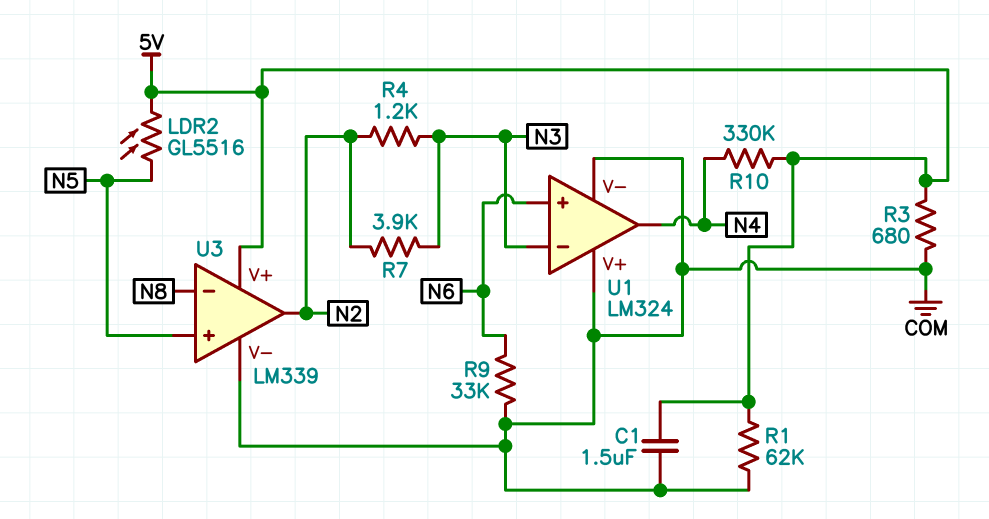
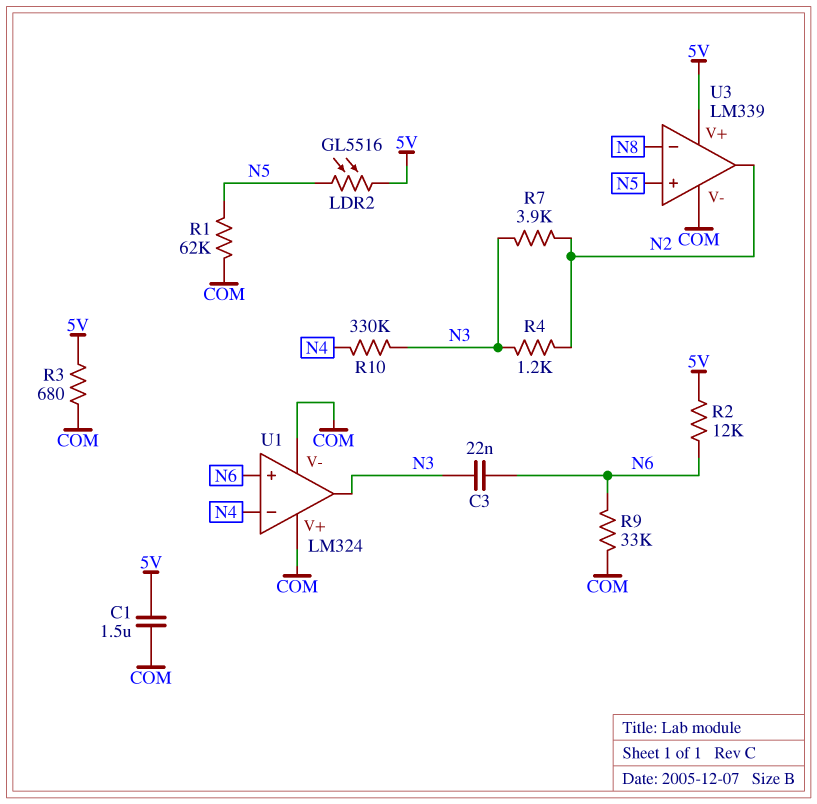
C3: none -> 22nF (N3, N6)
R1: 62k (5V, COM) -> 62k (COM, N5)
R2: none -> 12k (5V, N6)
R10: 330k (5V, N4) -> 330k (N3, N4)
U1 pin in-: N3 -> N4
U1 pin out: N4 -> N3

